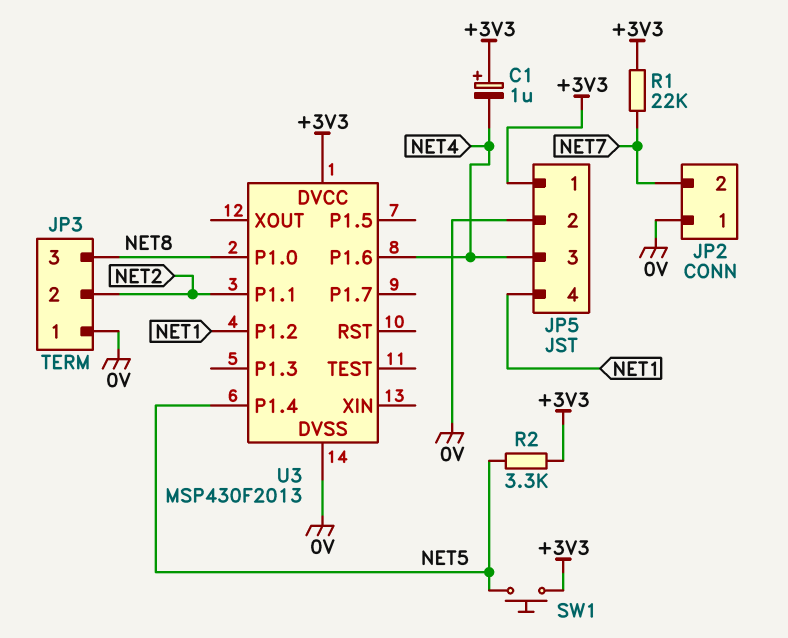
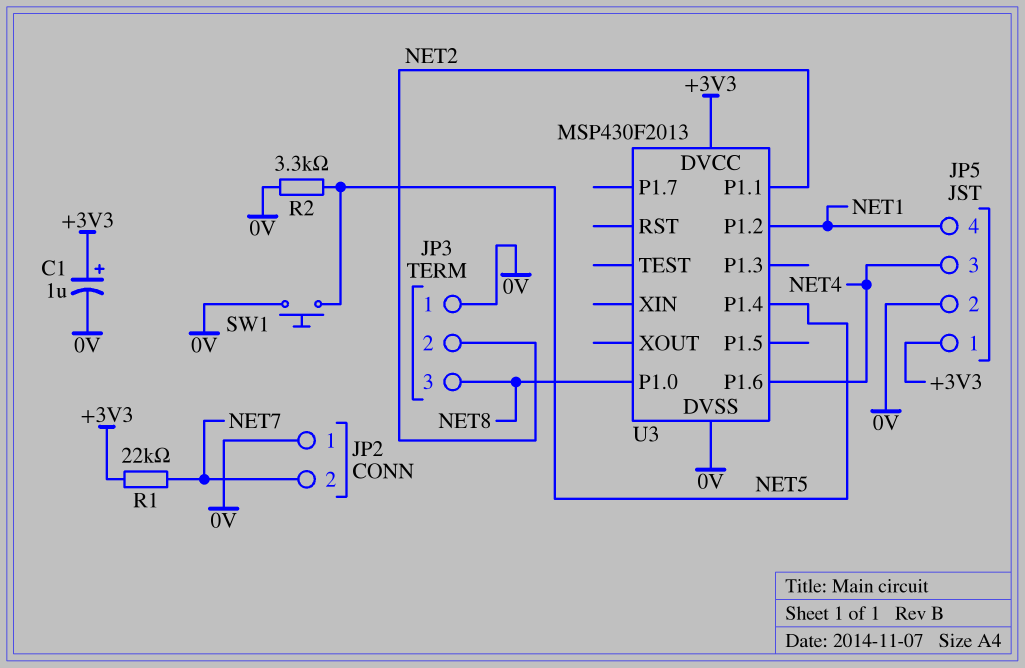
C1: 1uF (plus +3V3, minus NET4) -> 1uF (plus +3V3, minus 0V)
R2: 3.3k (+3V3, NET5) -> 3.3k (0V, NET5)
SW1: button (+3V3, NET5) -> button (0V, NET5)

